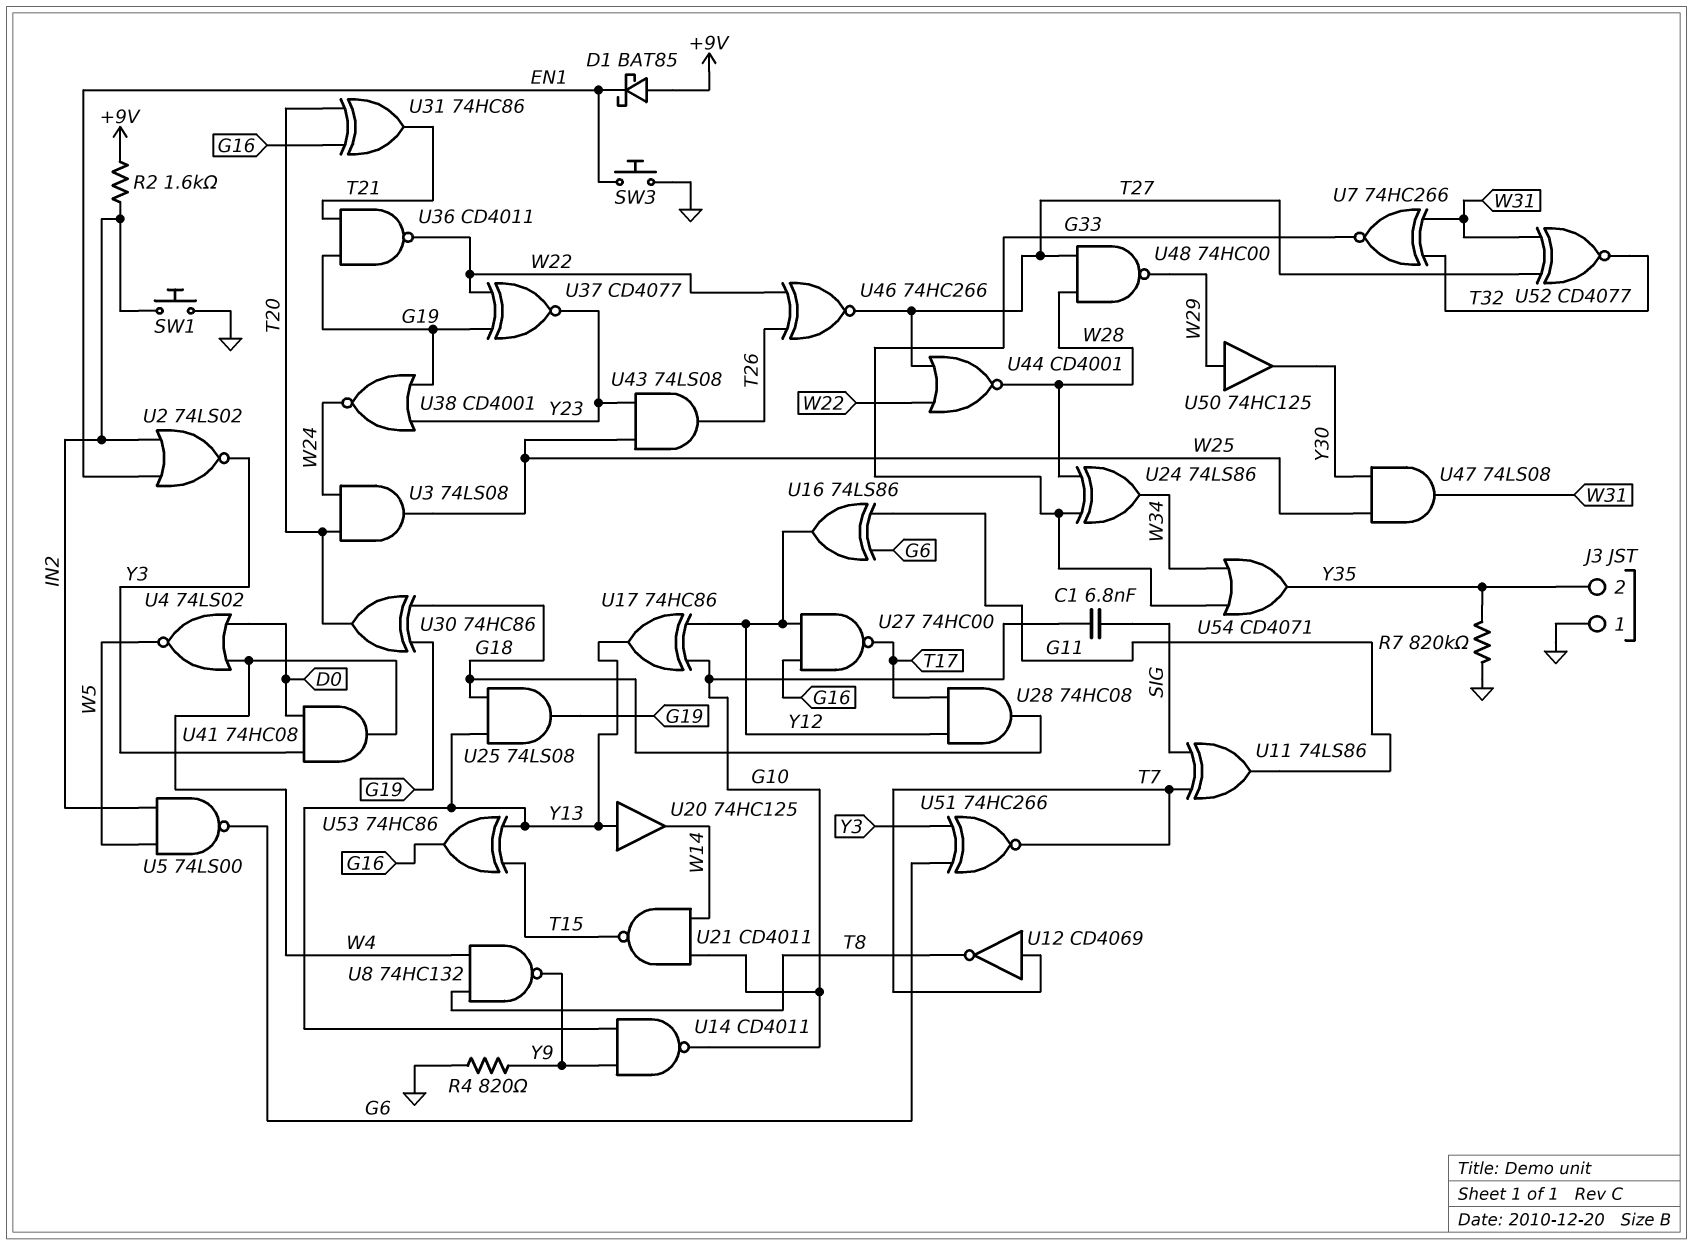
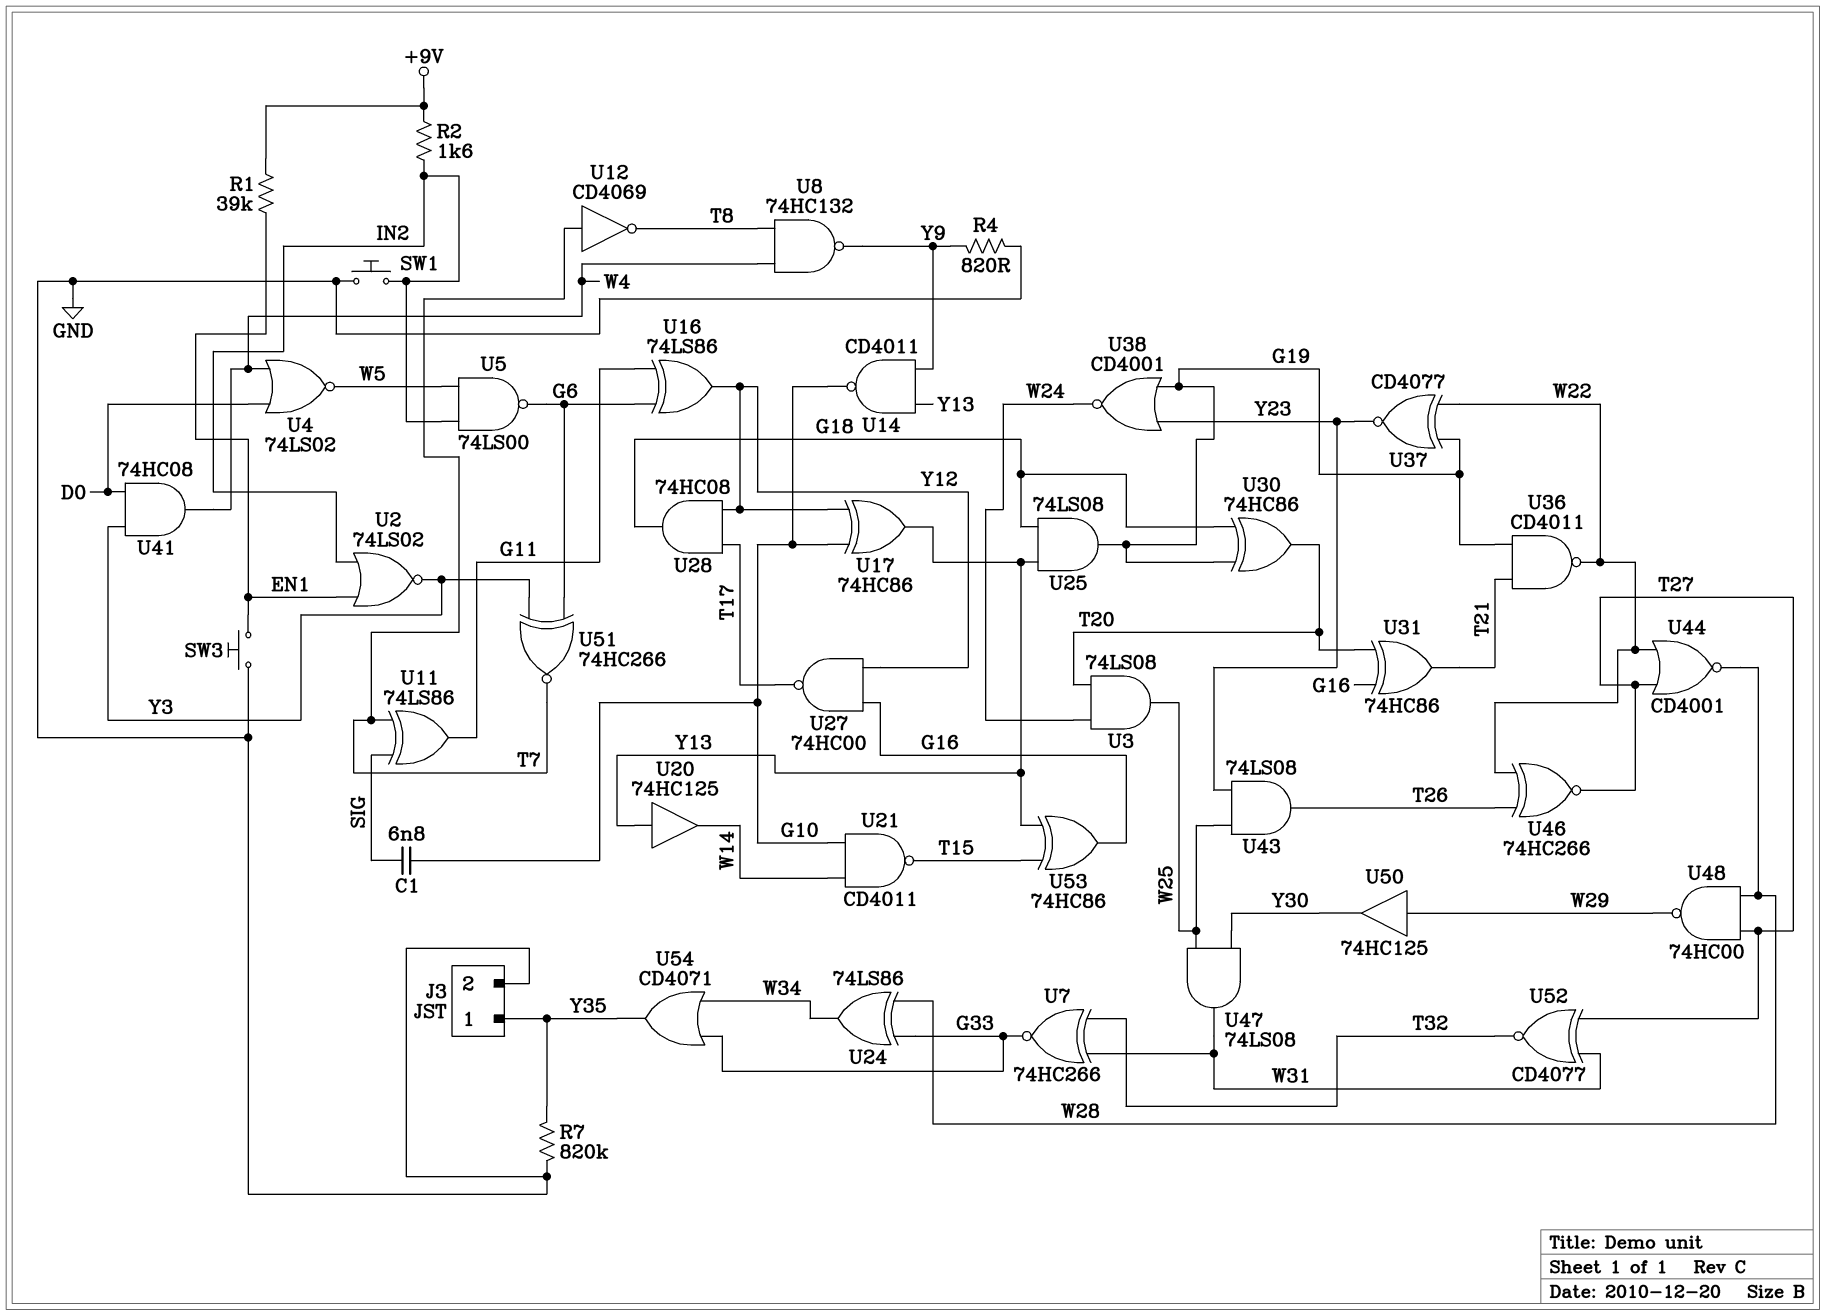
D1: schottky BAT85 (A +9V, K EN1) -> none
J3 pin 1: GND -> Y35
J3 pin 2: Y35 -> GND
R1: none -> 39k (+9V, EN1)

